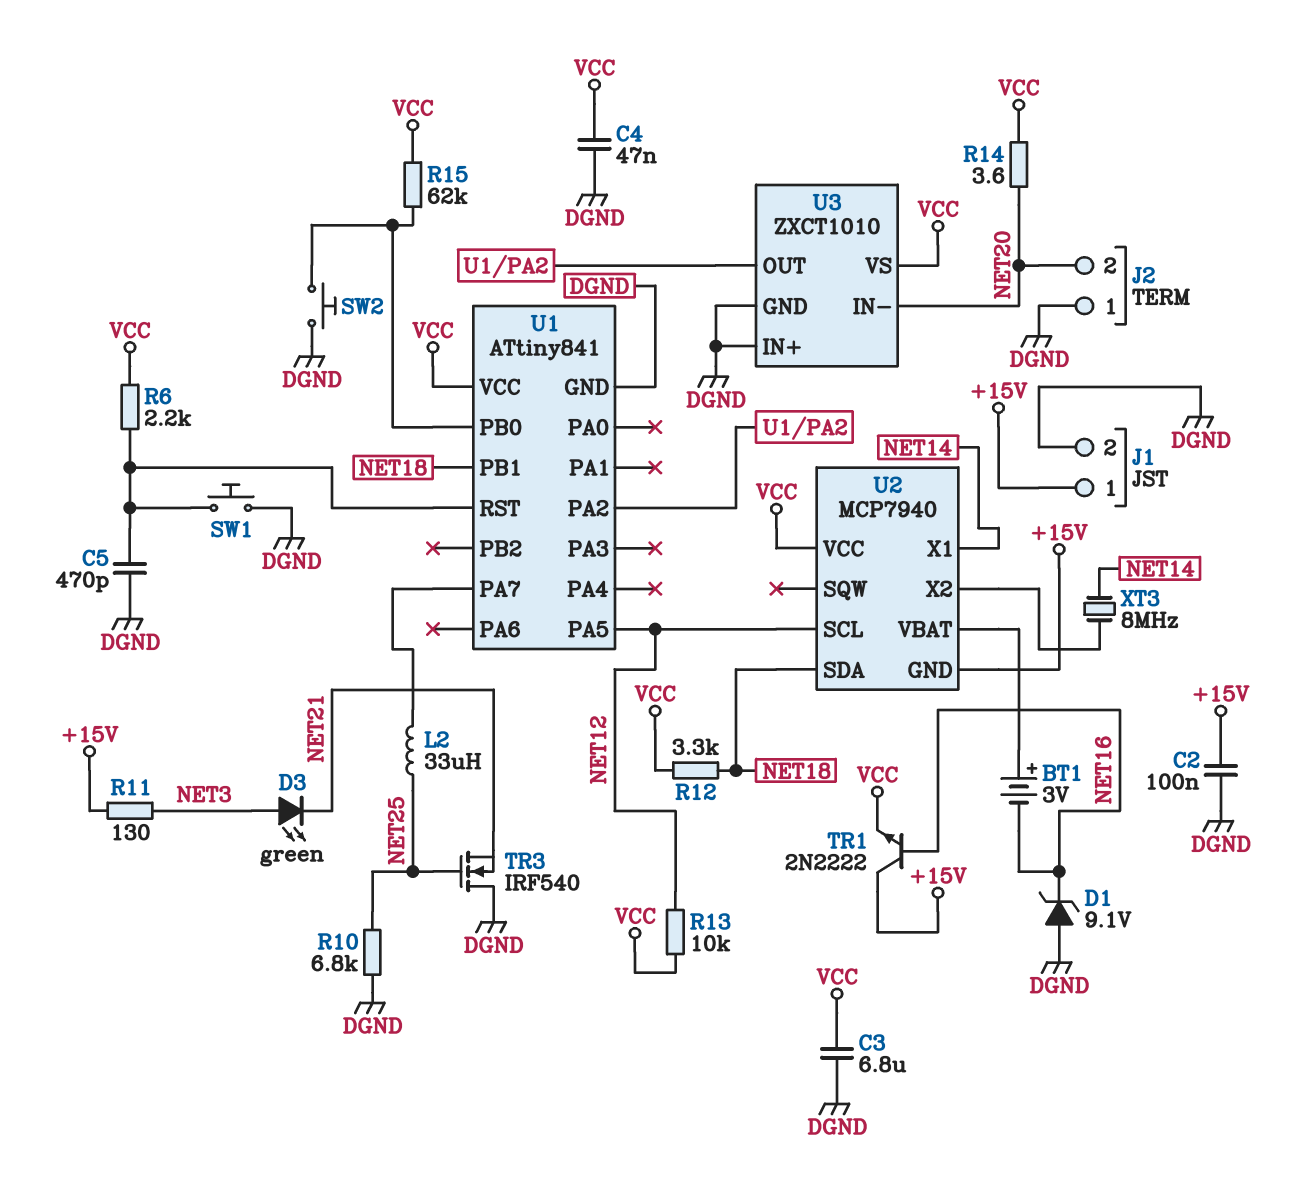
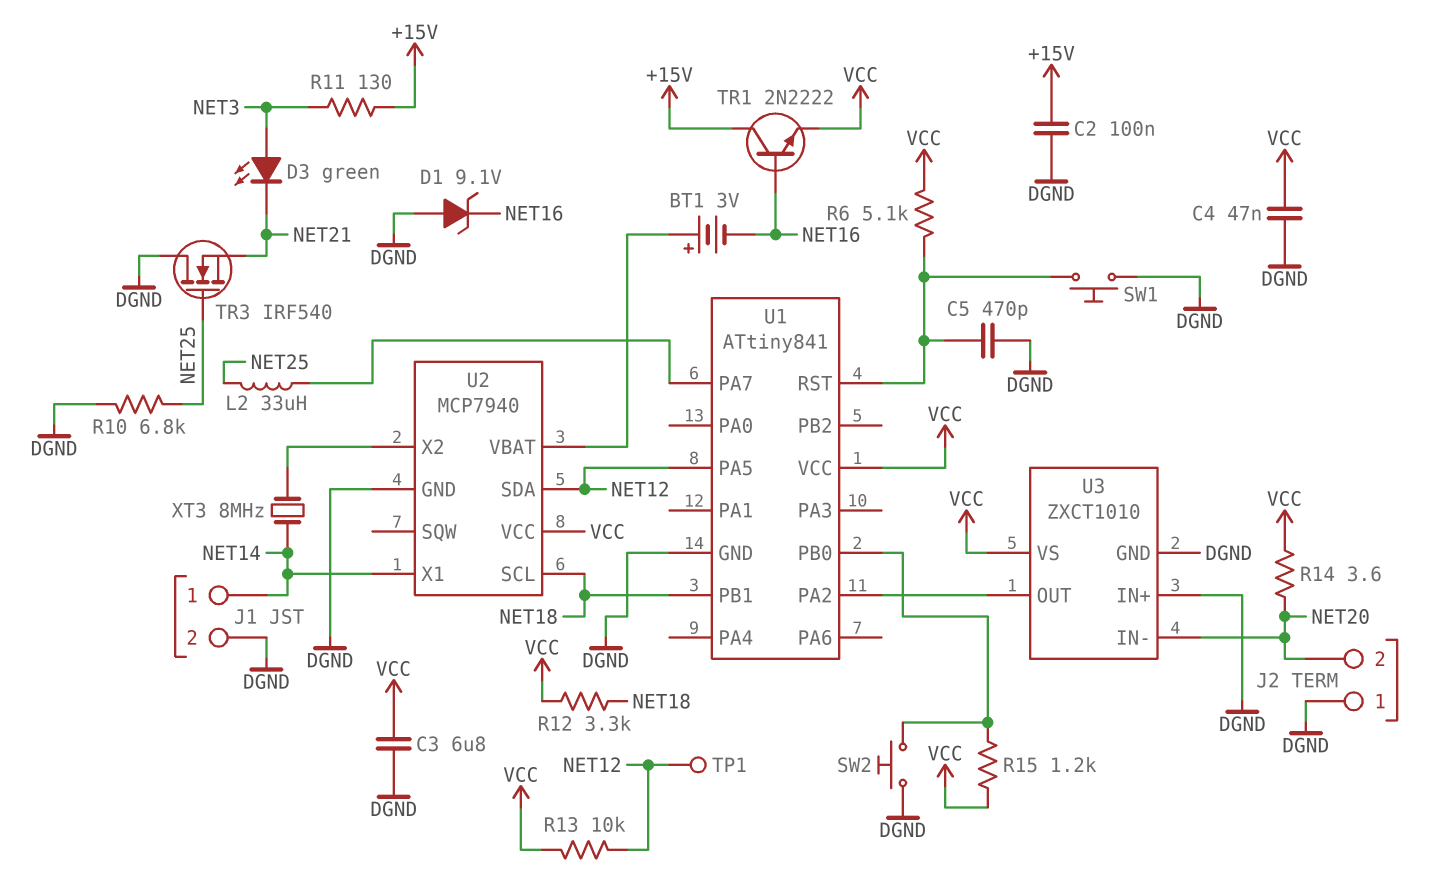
J1 pin 1: +15V -> NET14
R6: 2.2k (U1/RST, VCC) -> 5.1k (U1/RST, VCC)
R15: 62k (U1/PB0, VCC) -> 1.2k (U1/PB0, VCC)
TP1: none -> test point (NET12)
U2 pin GND: +15V -> DGND
U2 pin SCL: NET12 -> NET18
U2 pin SDA: NET18 -> NET12

